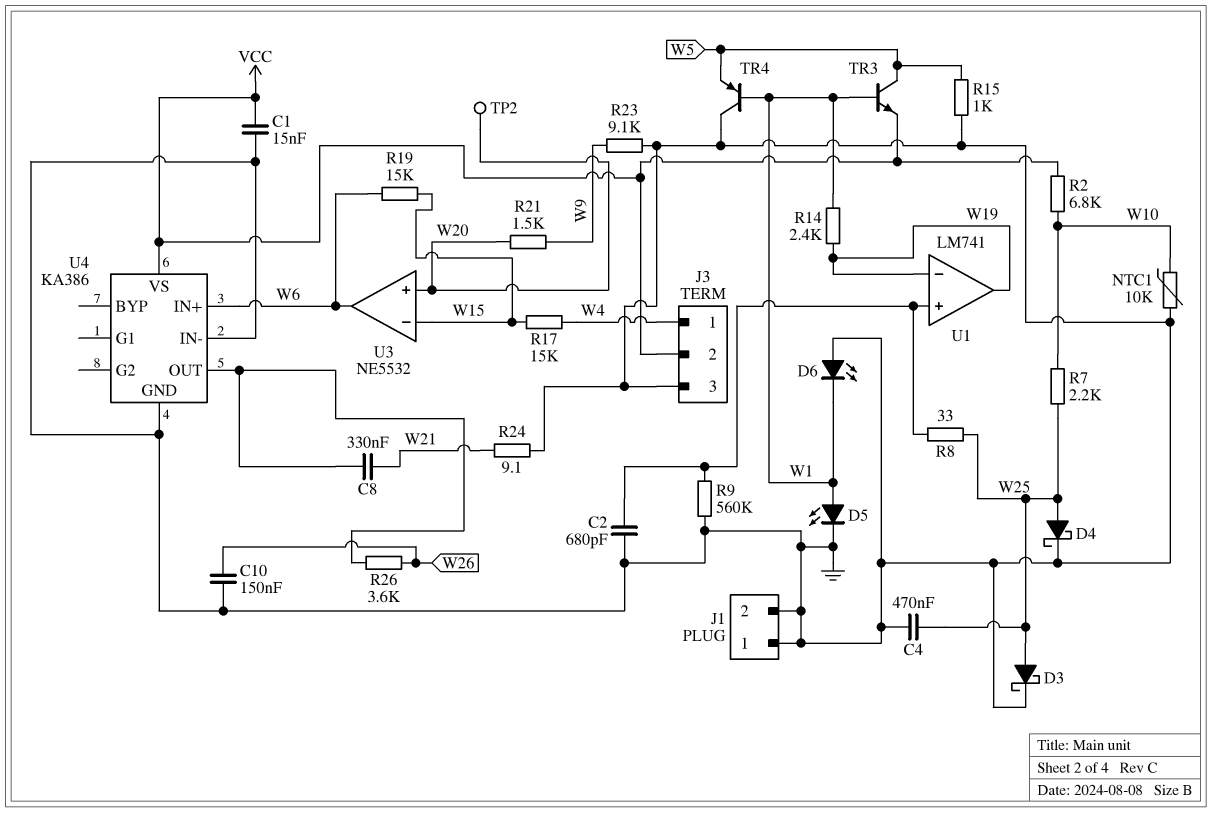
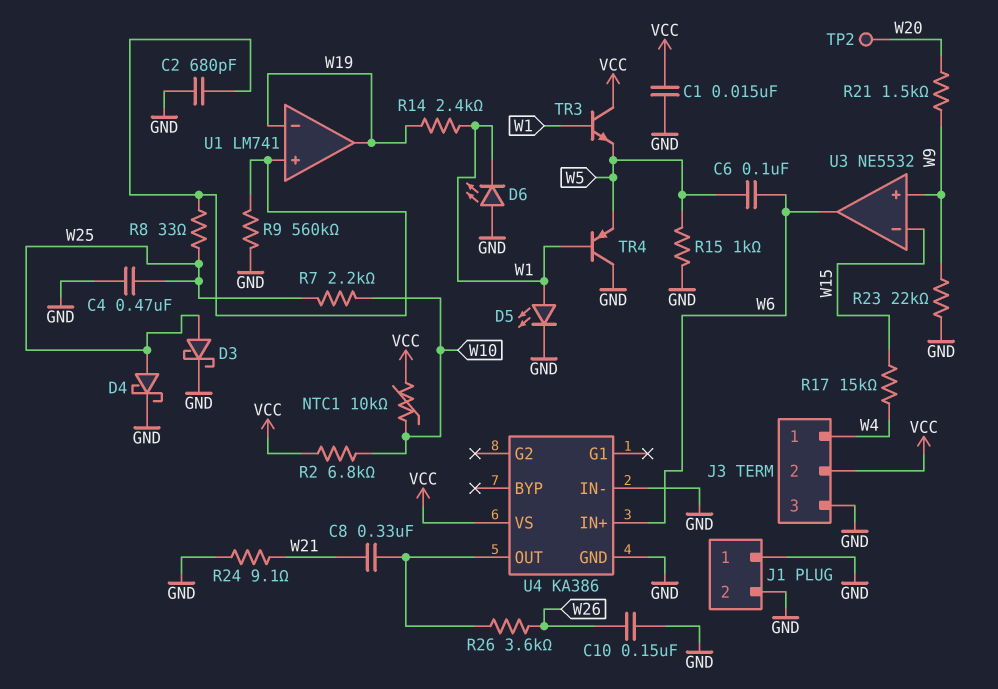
C6: none -> 100nF (W5, W6)
NTC1: 10k (GND, W10) -> 10k (VCC, W10)
R19: 15k (W6, W15) -> none
R23: 9.1k (GND, W9) -> 22k (GND, W9)
TR3: NPN (B W1, C W5, E VCC) -> NPN (B W1, C VCC, E W5)
U3 pin in+: W20 -> W9

